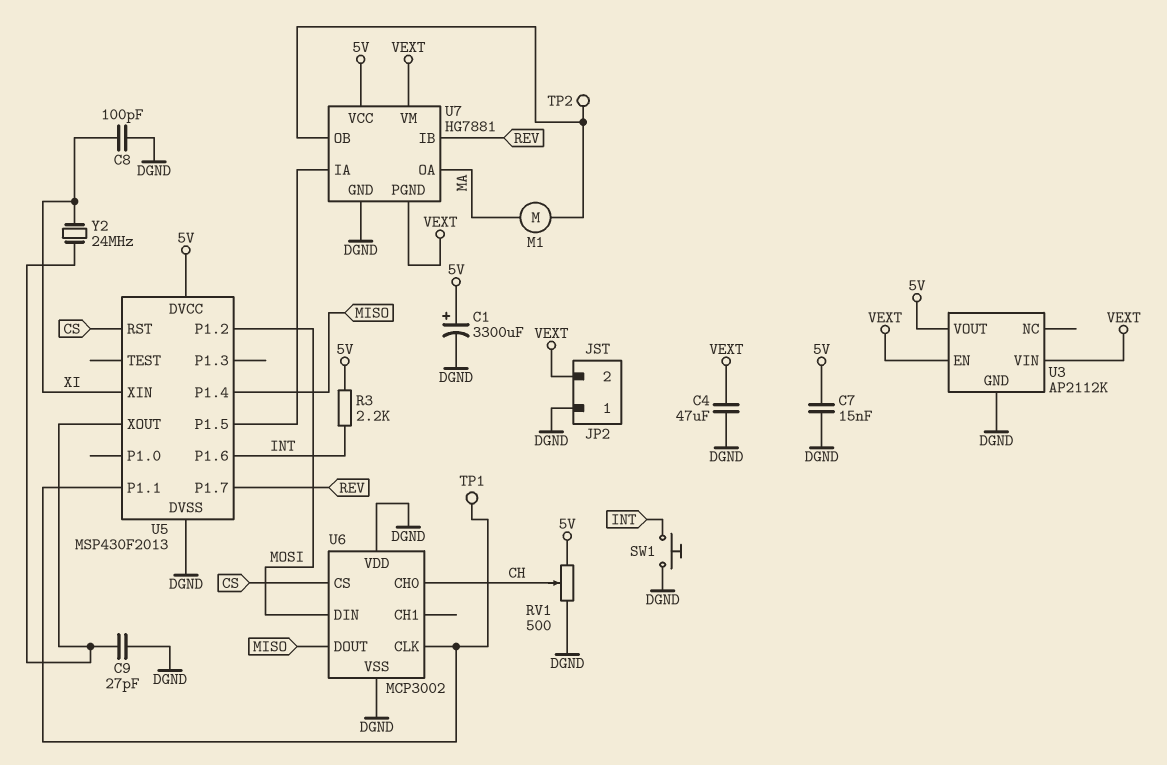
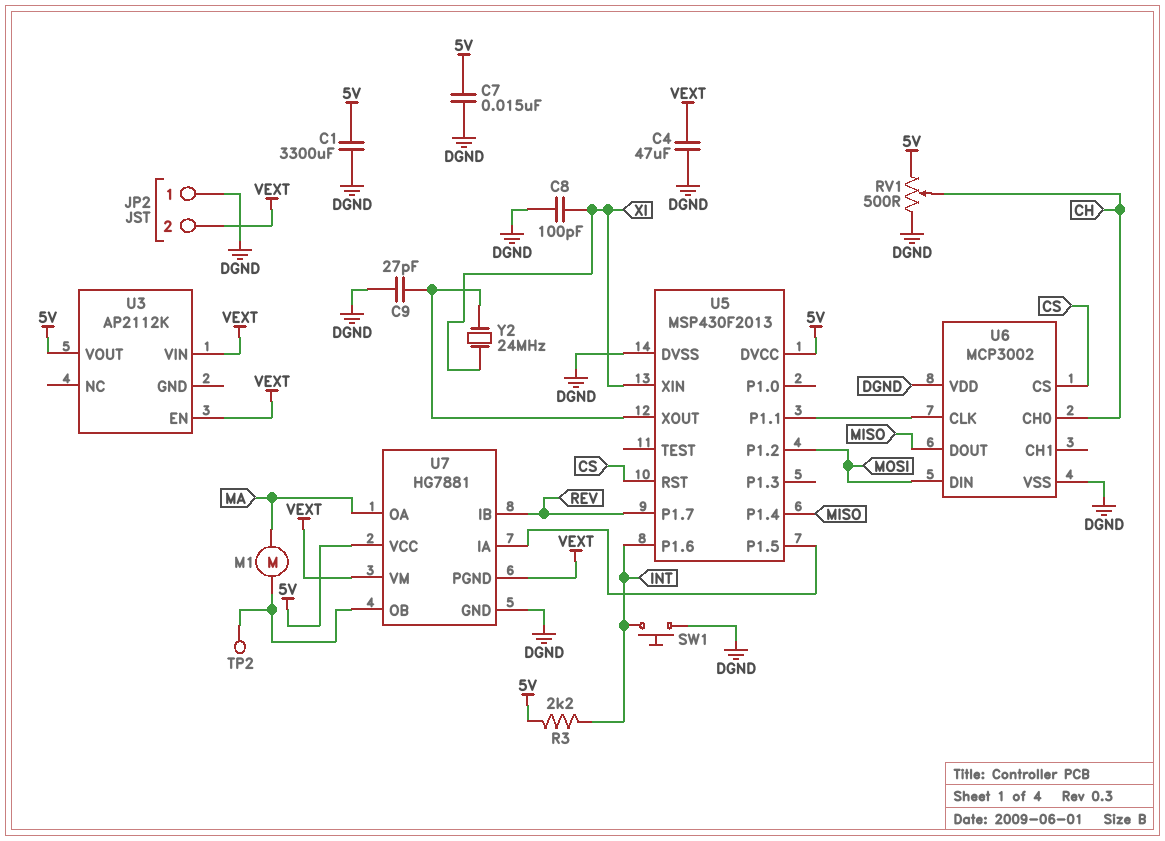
C1: 3300uF (plus 5V, minus DGND) -> 3300uF (5V, DGND)
TP1: test point (U5/P1.1) -> none
U3 pin GND: DGND -> none

